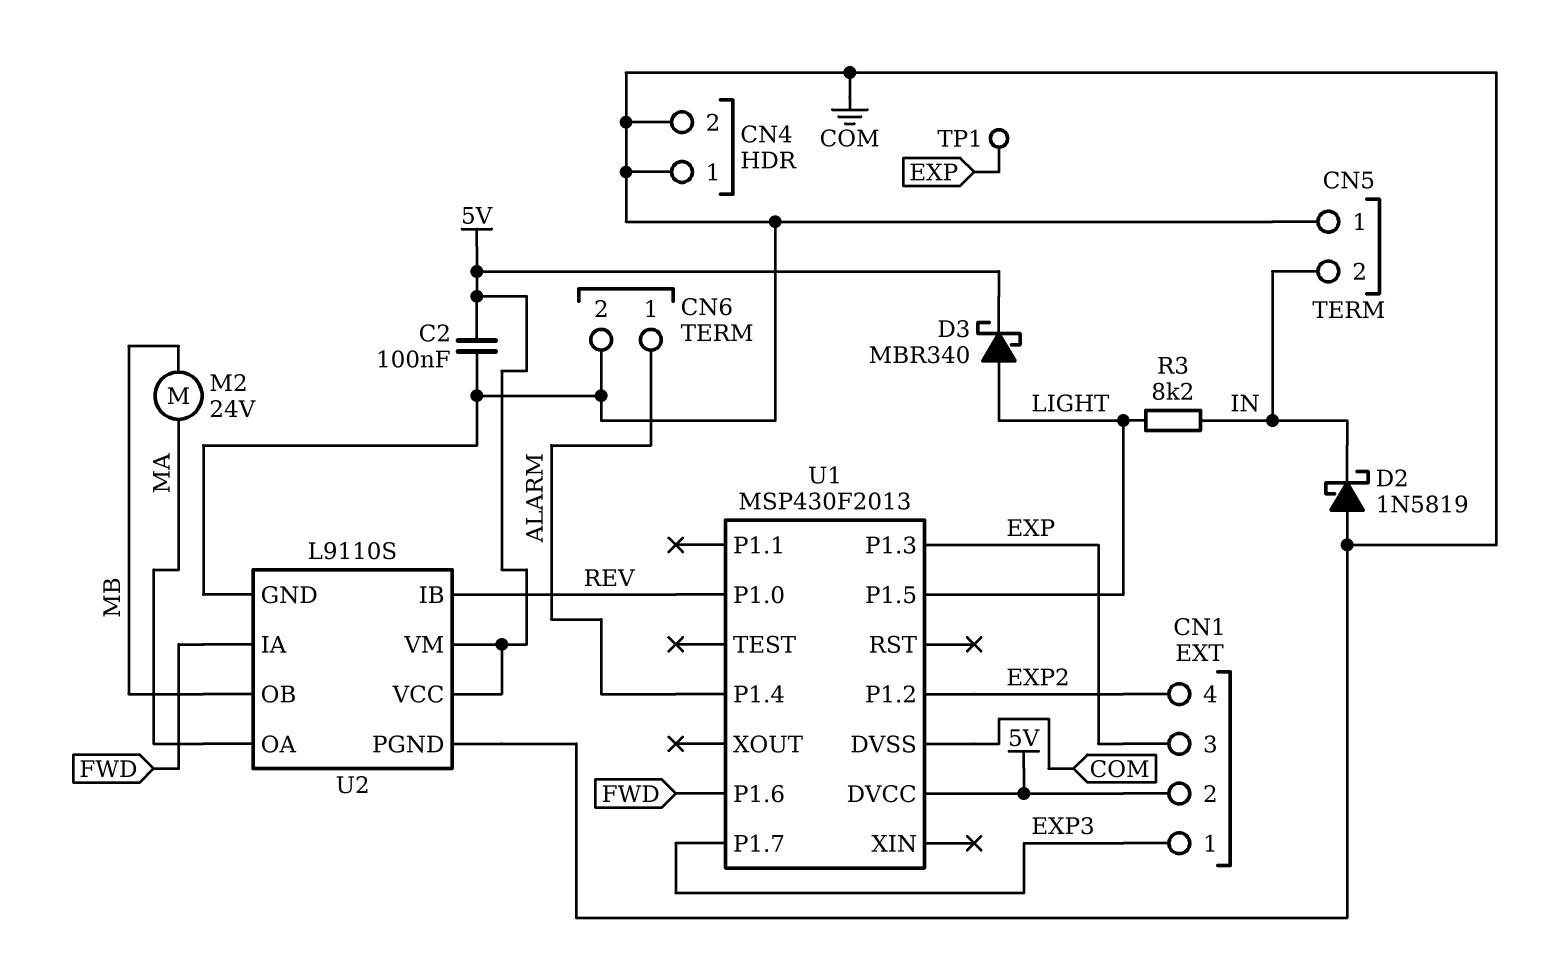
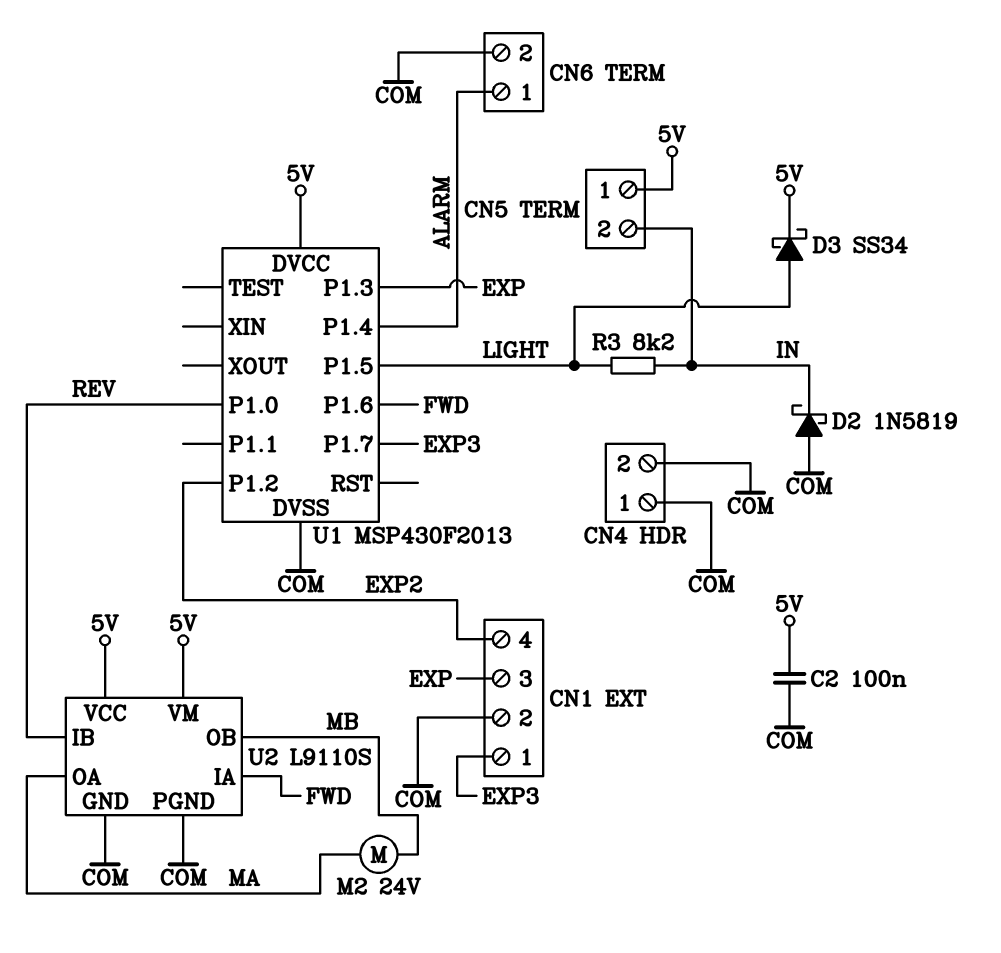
CN1 pin 2: 5V -> COM
CN5 pin 1: COM -> 5V
D3: schottky MBR340 (A LIGHT, K 5V) -> schottky SS34 (A LIGHT, K 5V)
TP1: test point (EXP) -> none

